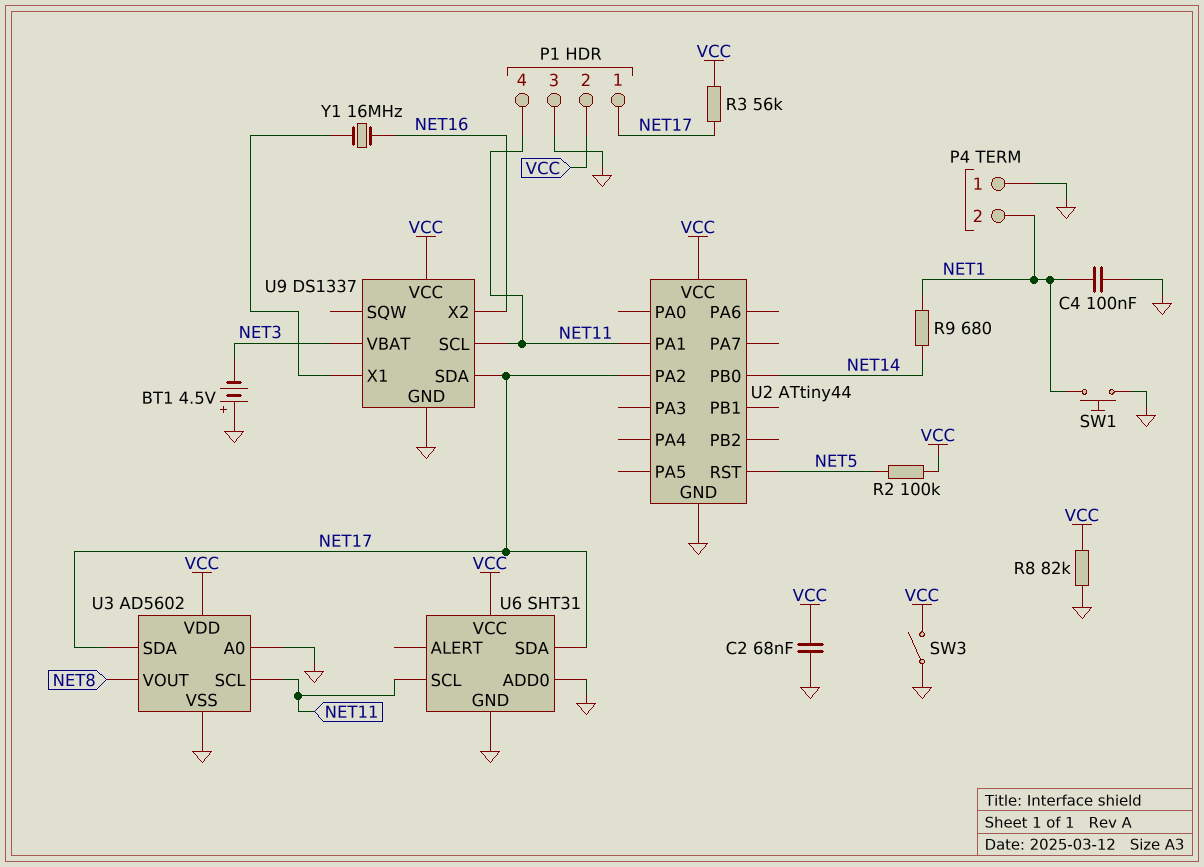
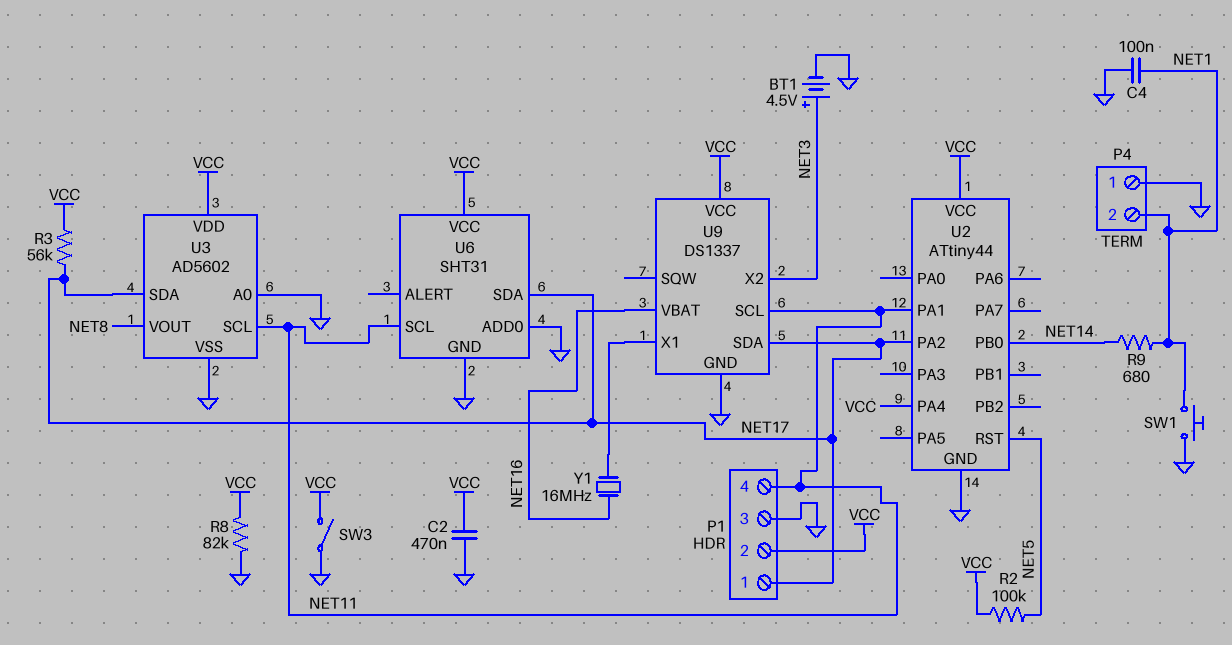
BT1: 4.5V (plus GND, minus NET3) -> 4.5V (plus NET3, minus GND)
C2: 68nF (GND, VCC) -> 470nF (GND, VCC)
U2 pin PA4: none -> VCC
U9 pin VBAT: NET3 -> NET16
U9 pin X2: NET16 -> NET3

